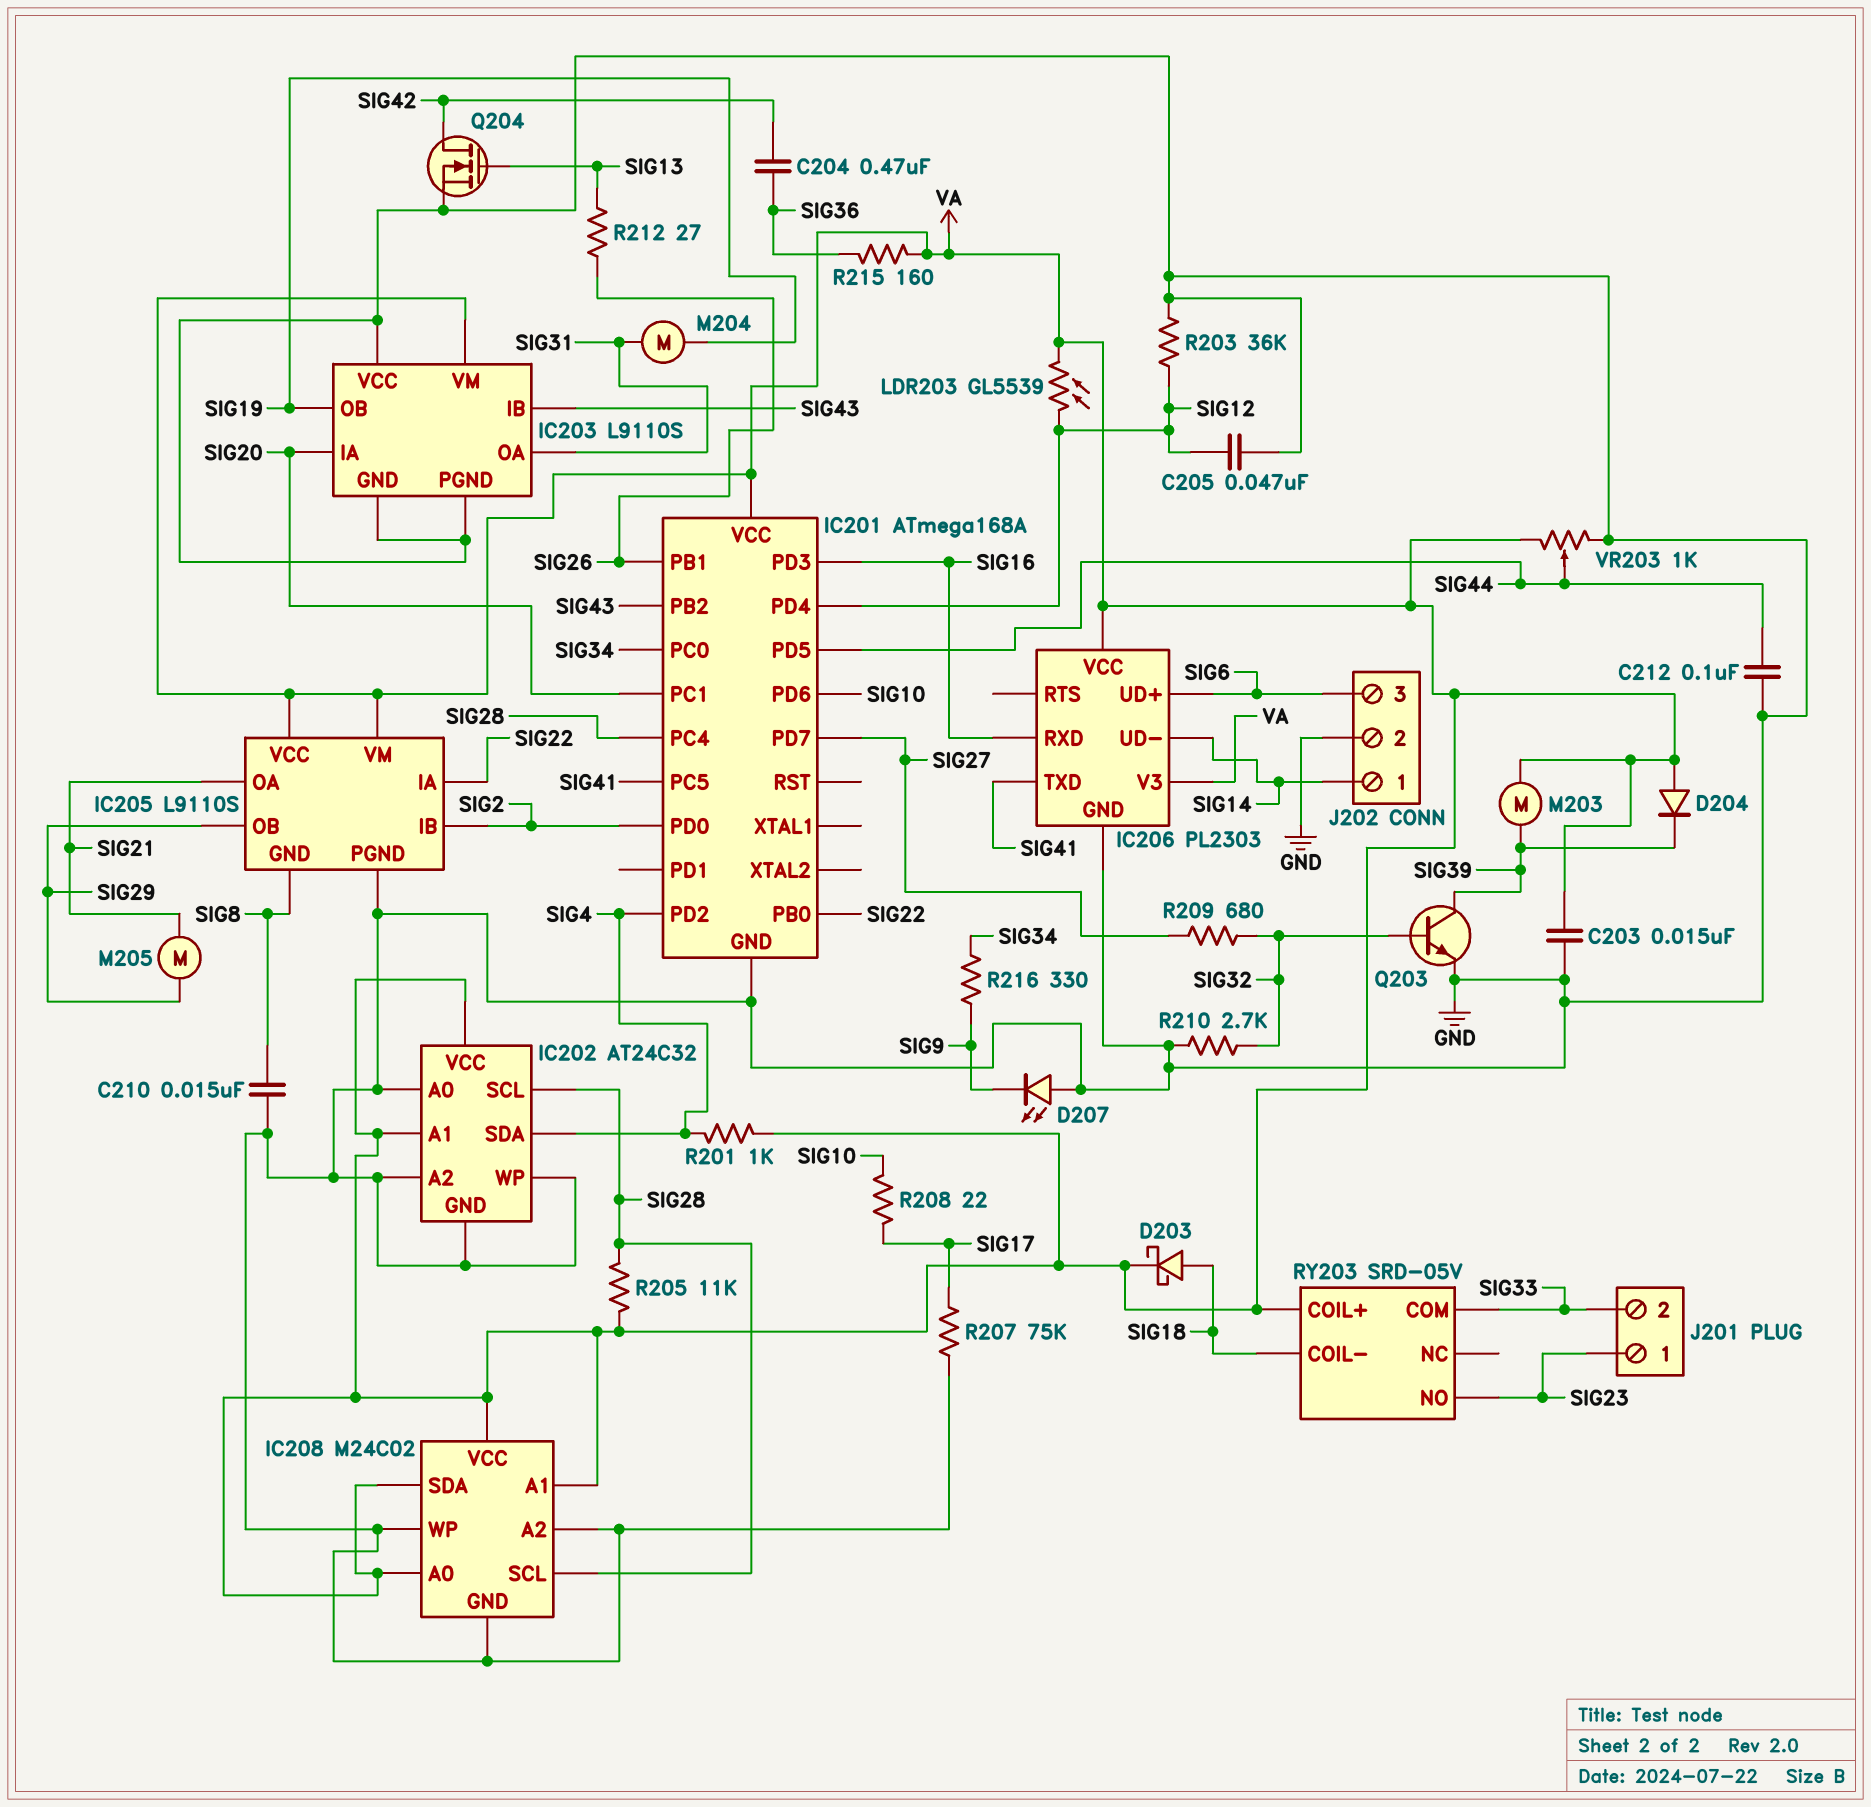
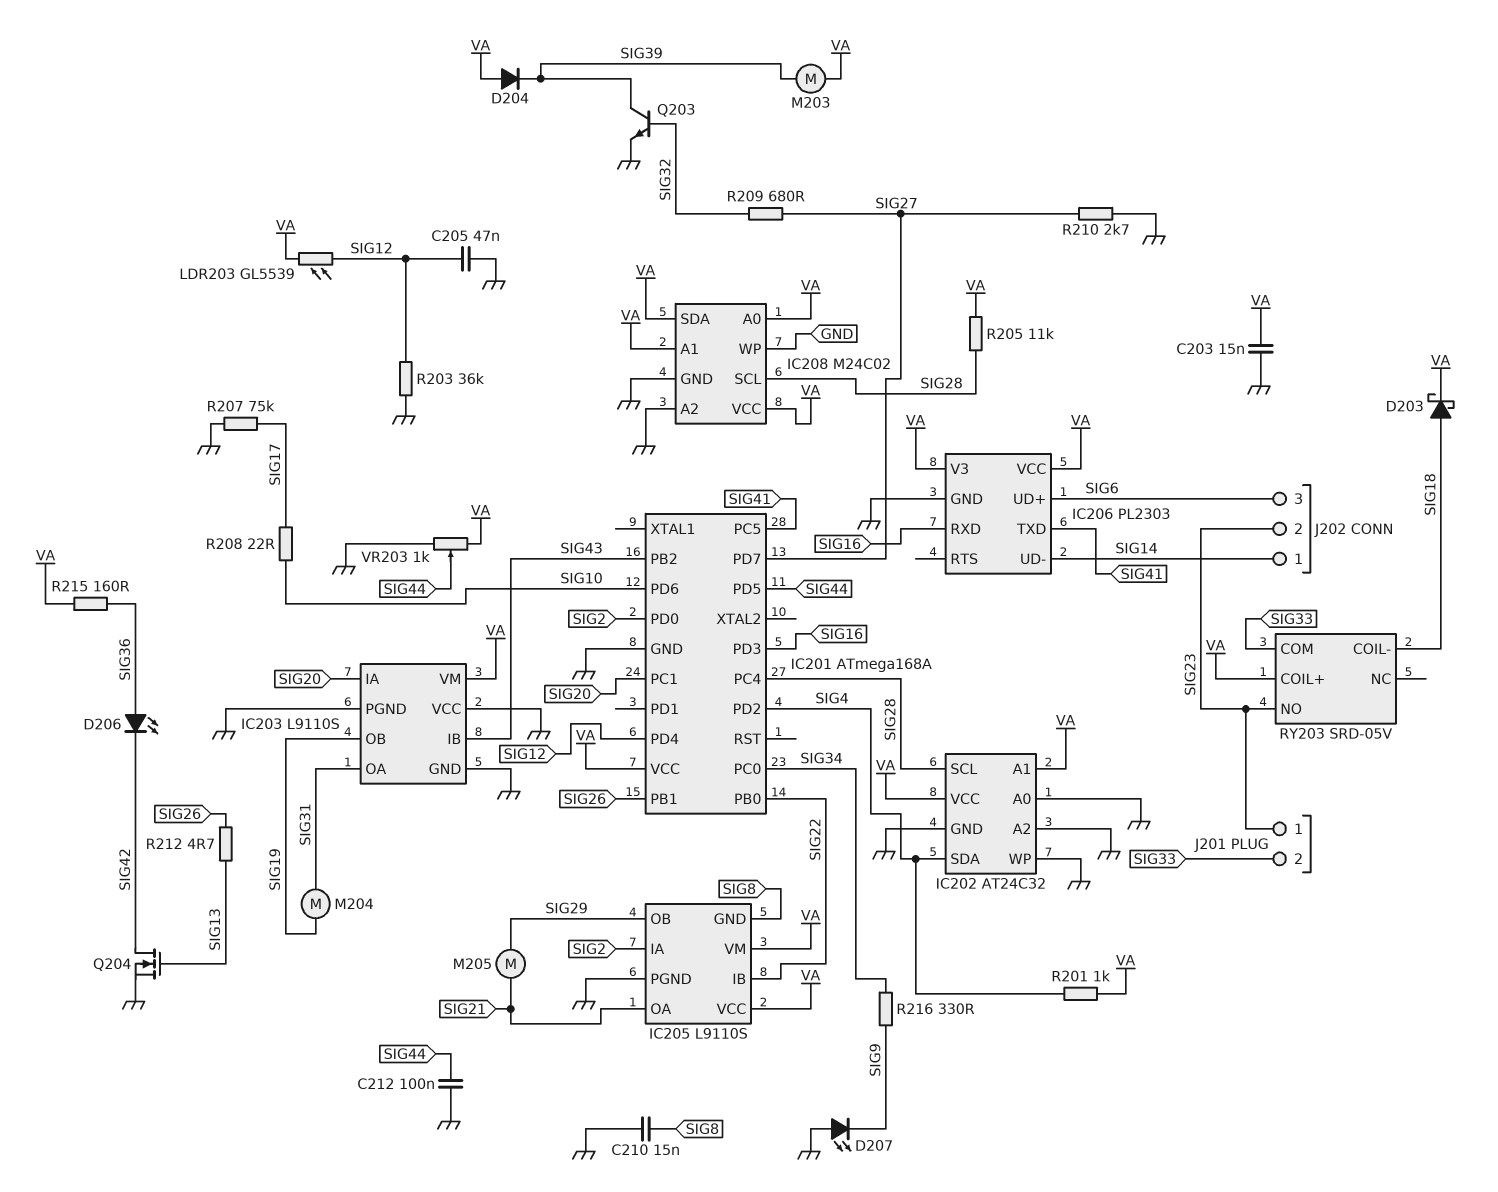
C204: 470nF (SIG36, SIG42) -> none
D206: none -> LED (A SIG36, K SIG42)
IC205 pin IA: SIG22 -> SIG2
IC205 pin IB: SIG2 -> SIG22
J202 pin 2: GND -> SIG23
R210: 2.7k (GND, SIG32) -> 2.7k (GND, SIG27)
R212: 27 (SIG13, SIG26) -> 4.7 (SIG13, SIG26)

